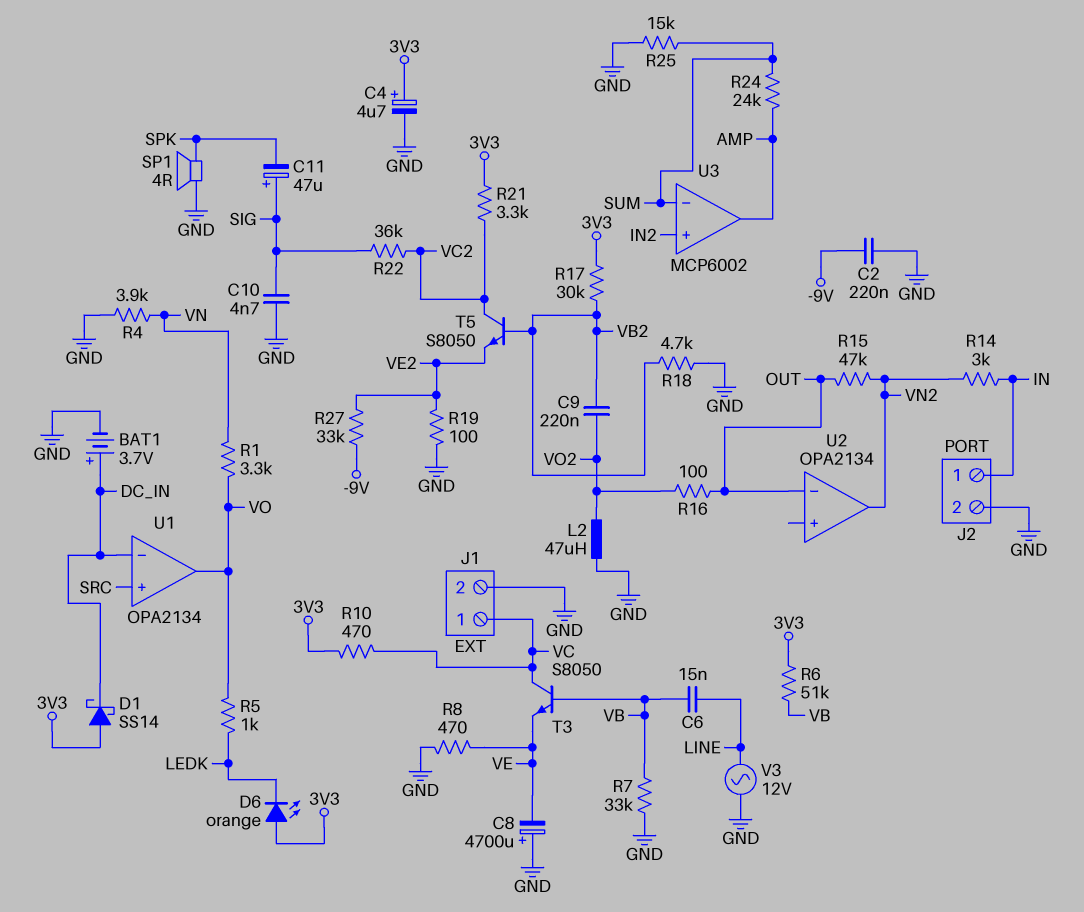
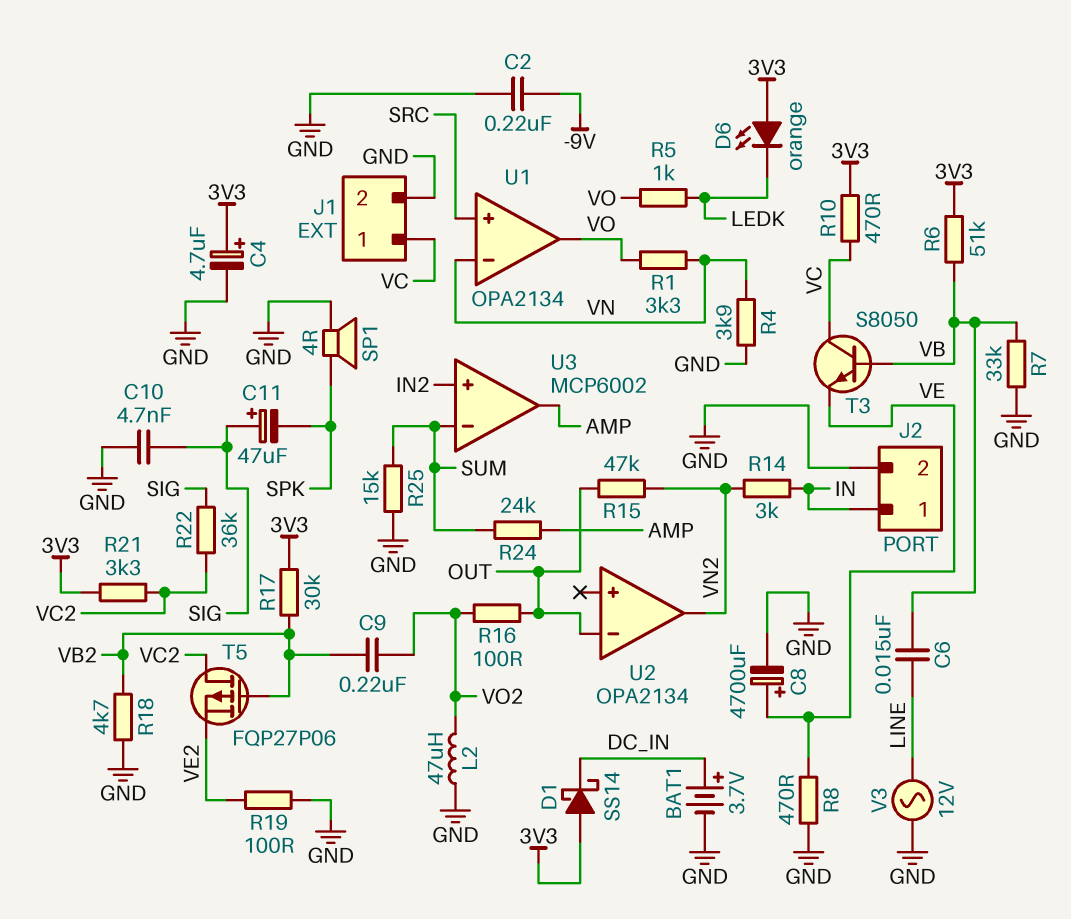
C8: 4700uF (plus GND, minus VE) -> 4700uF (plus VE, minus GND)
R27: 33k (-9V, VE2) -> none
T5: NPN S8050 (B VB2, C VC2, E VE2) -> PMOS FQP27P06 (G VB2, D VC2, S VE2)
U1 pin in-: DC_IN -> VN

